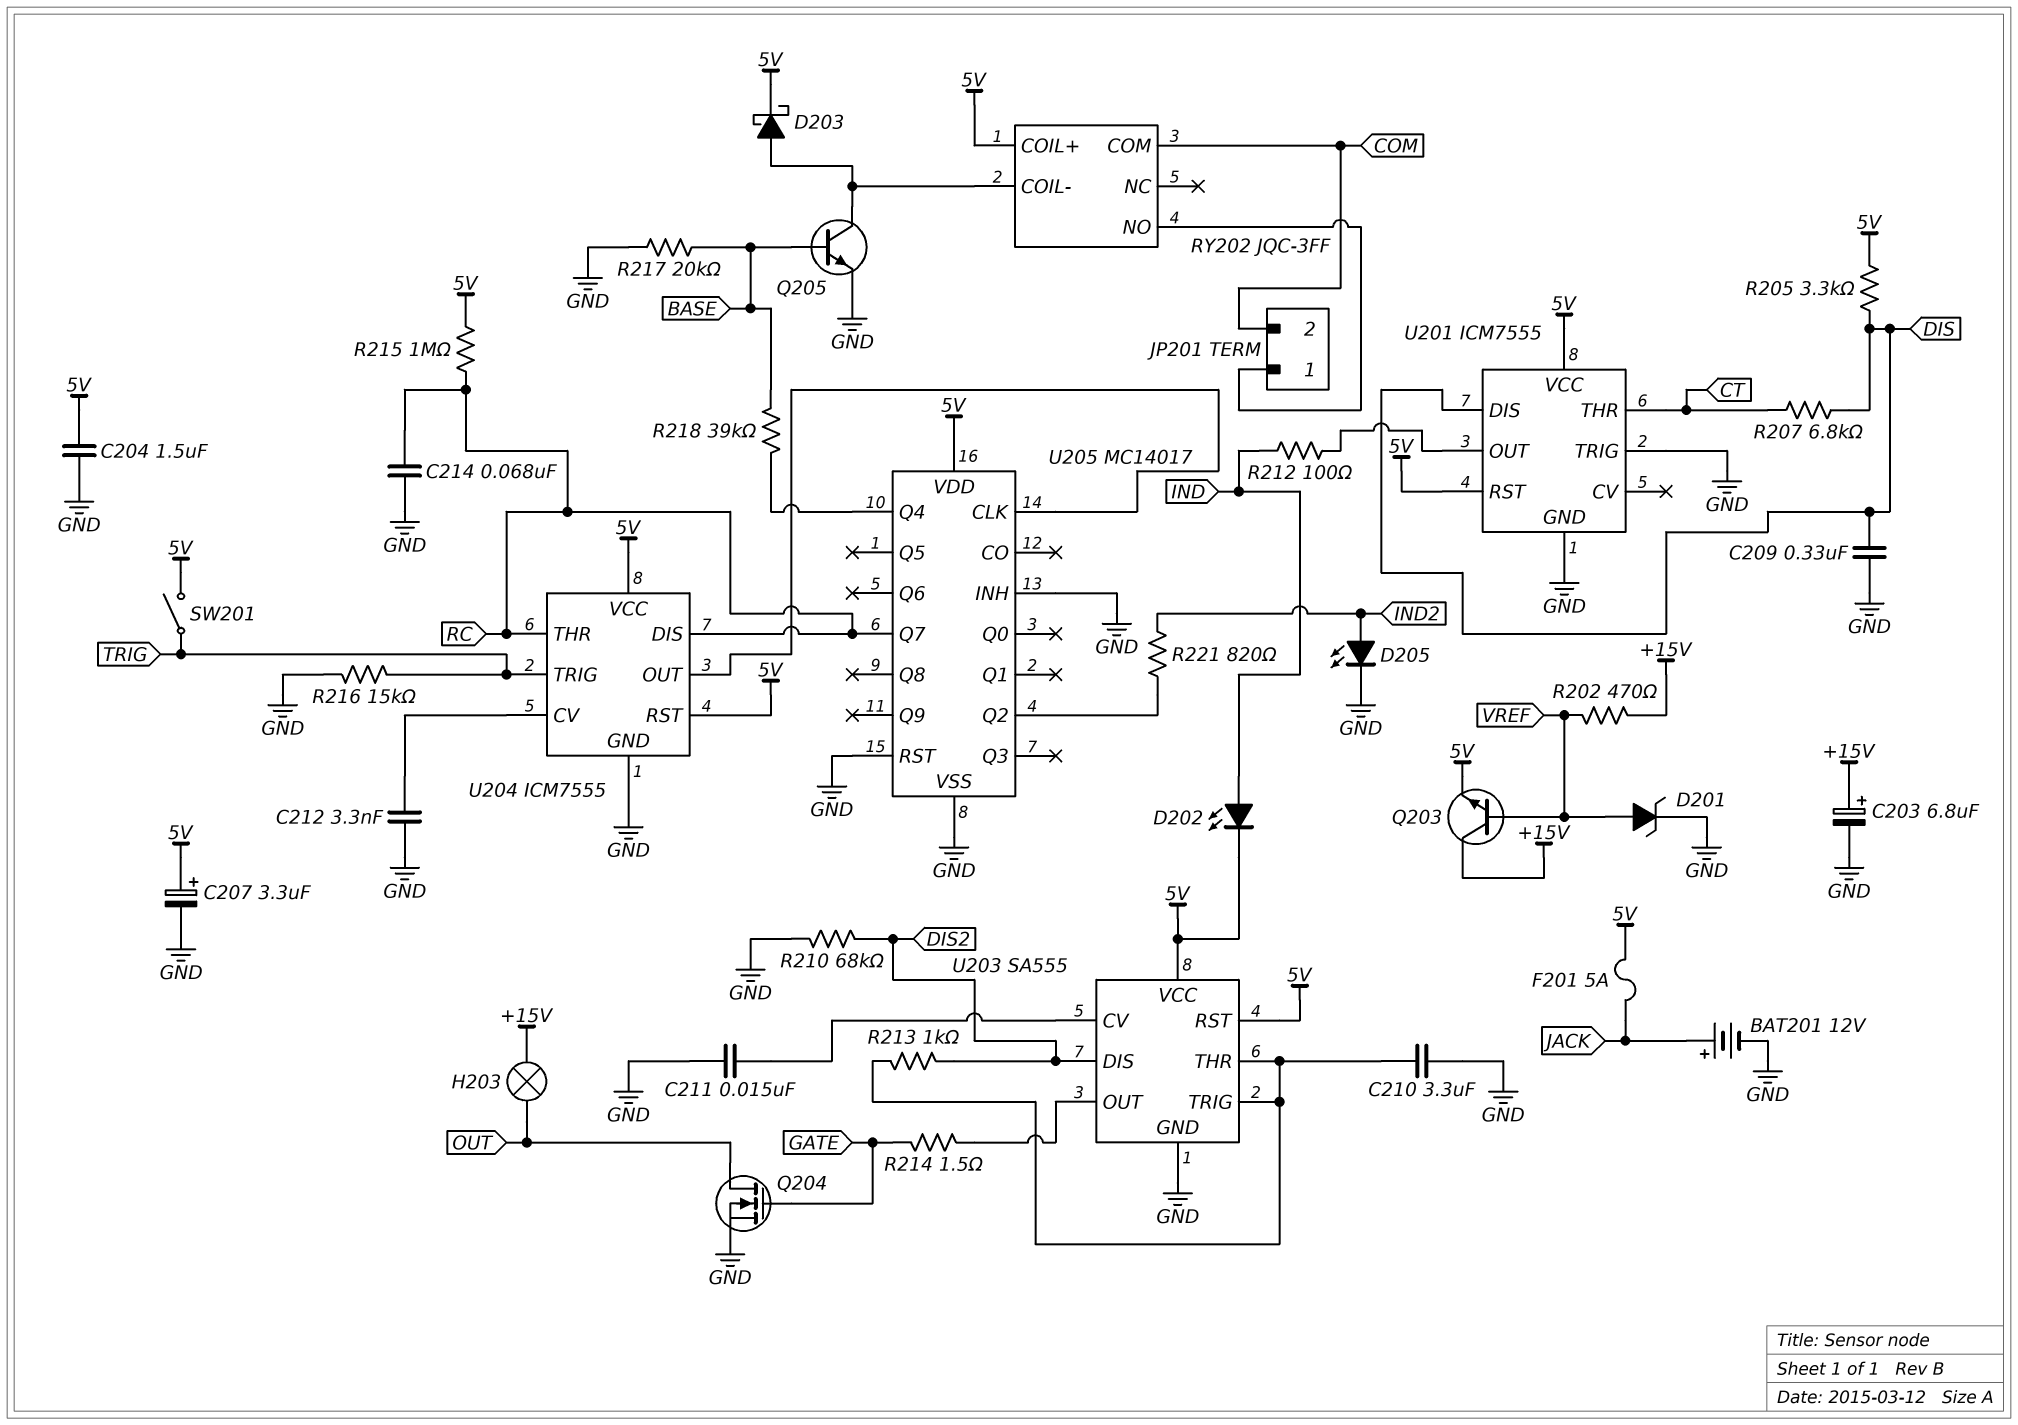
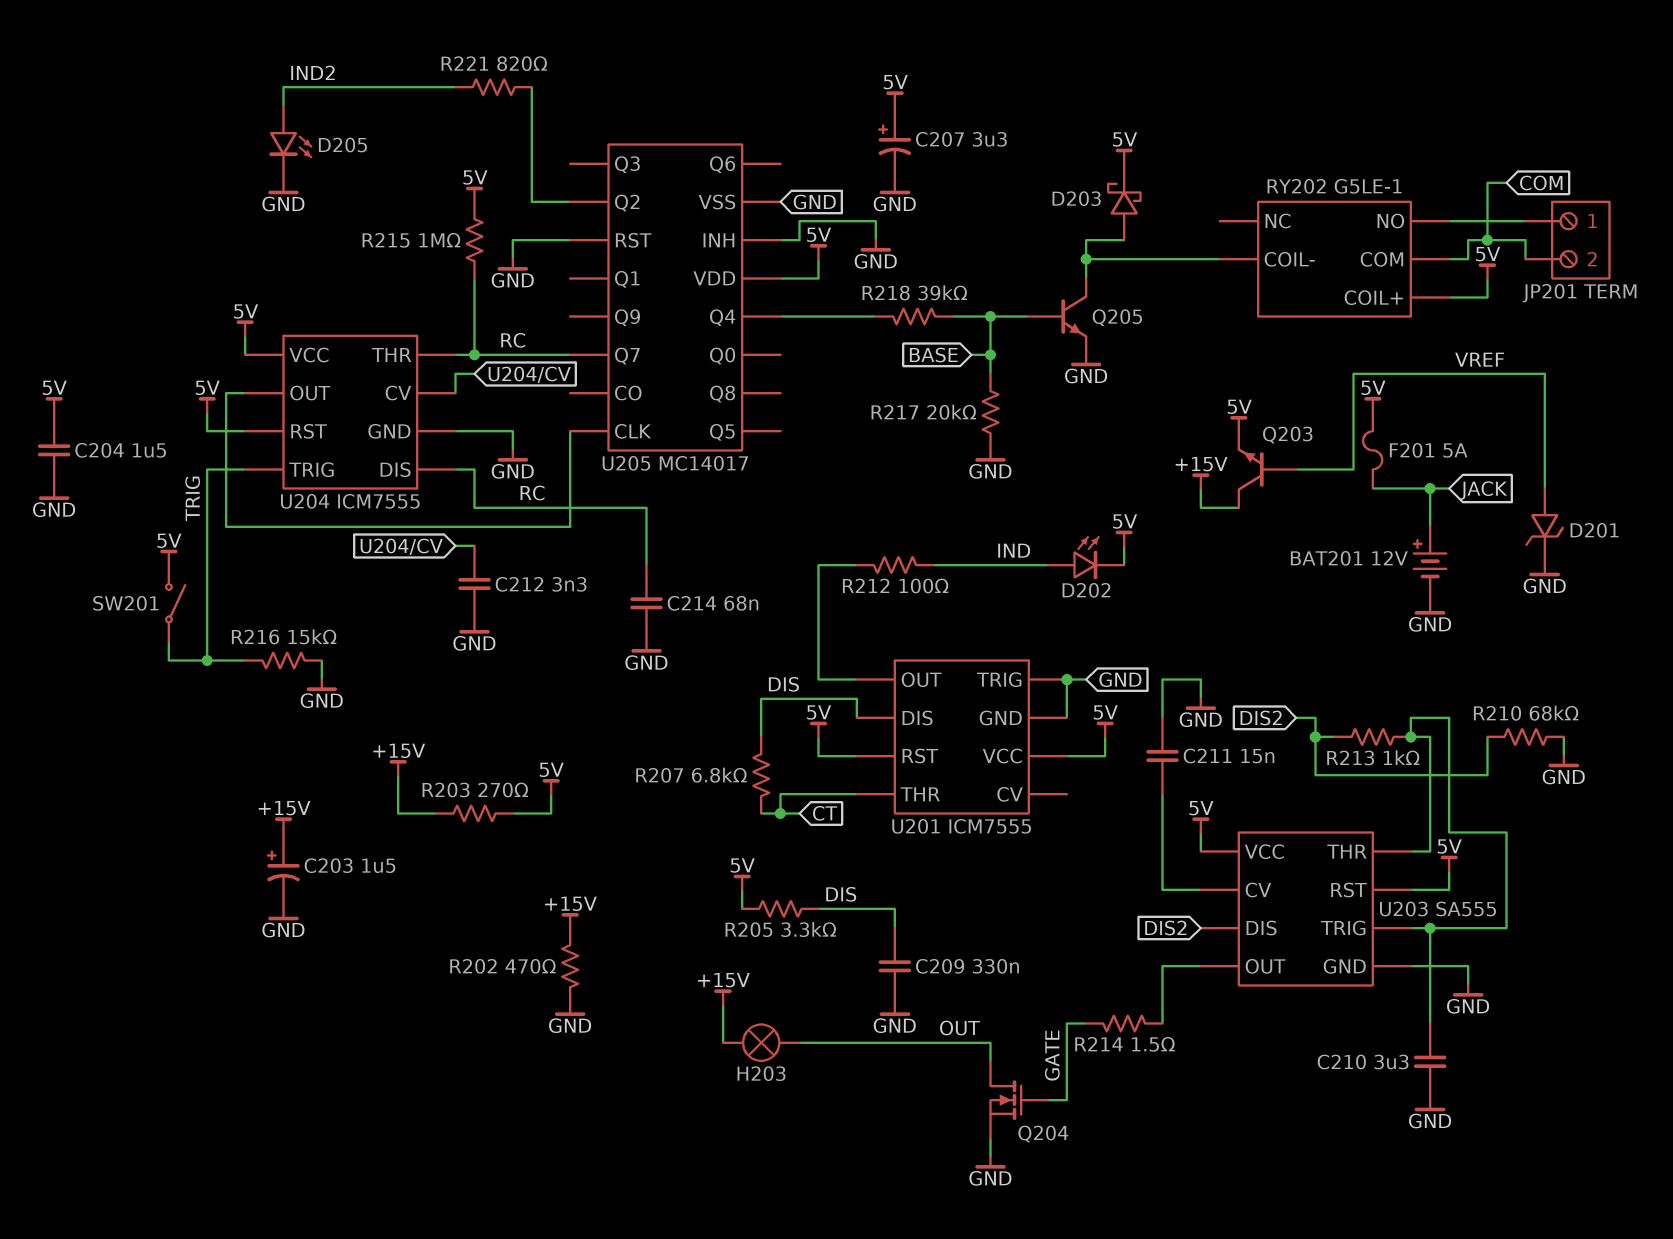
C203: 6.8uF (plus +15V, minus GND) -> 1.5uF (plus +15V, minus GND)
R202: 470 (+15V, VREF) -> 470 (+15V, GND)
R203: none -> 270 (+15V, 5V)
RY202: JQC-3FF -> G5LE-1

